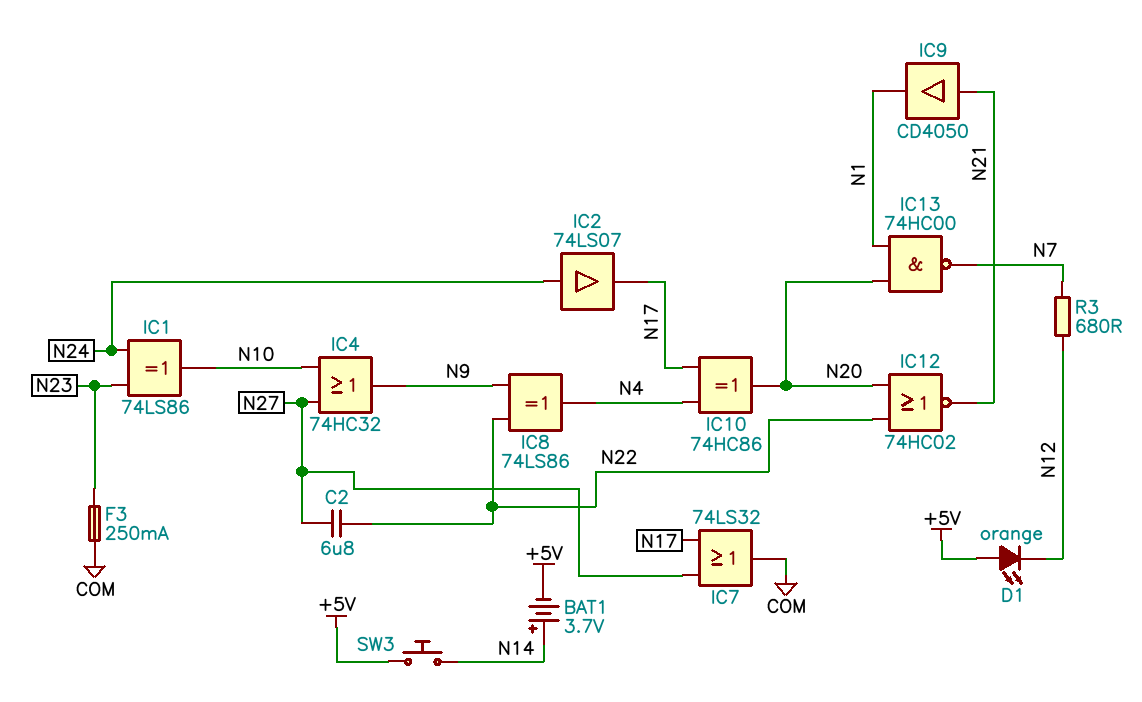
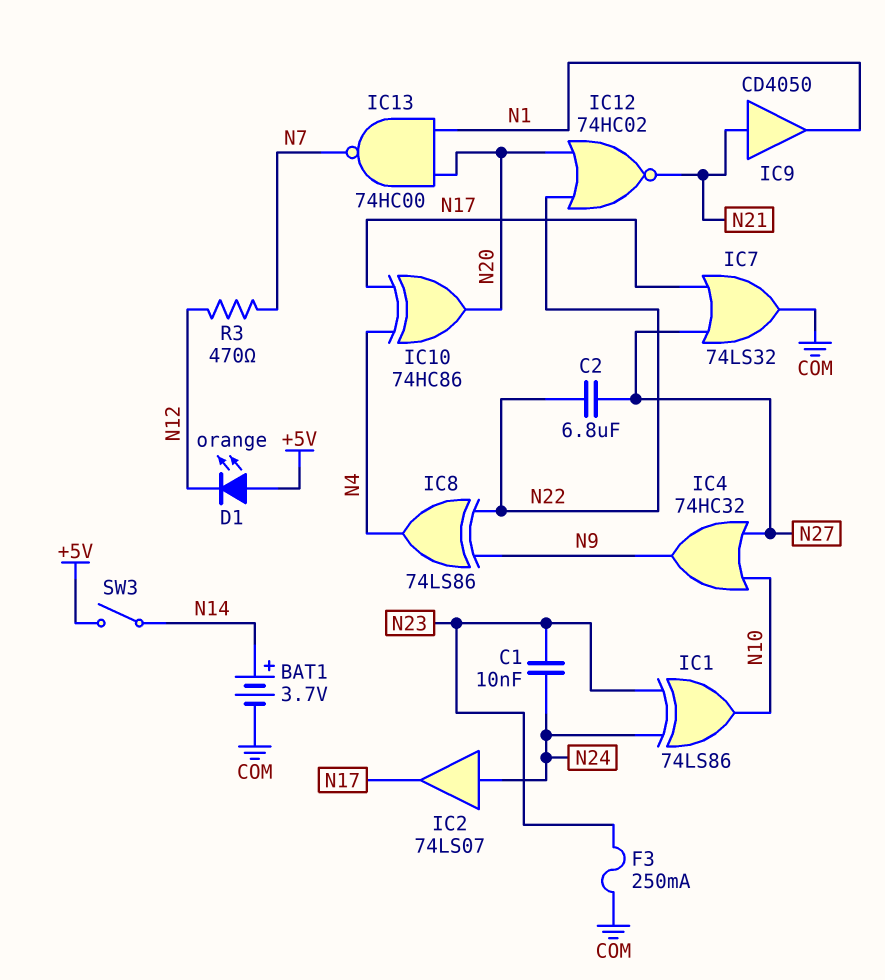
BAT1: 3.7V (plus N14, minus +5V) -> 3.7V (plus N14, minus COM)
C1: none -> 10nF (N23, N24)
R3: 680 (N7, N12) -> 470 (N7, N12)
SW3: button (+5V, N14) -> switch (+5V, N14)

